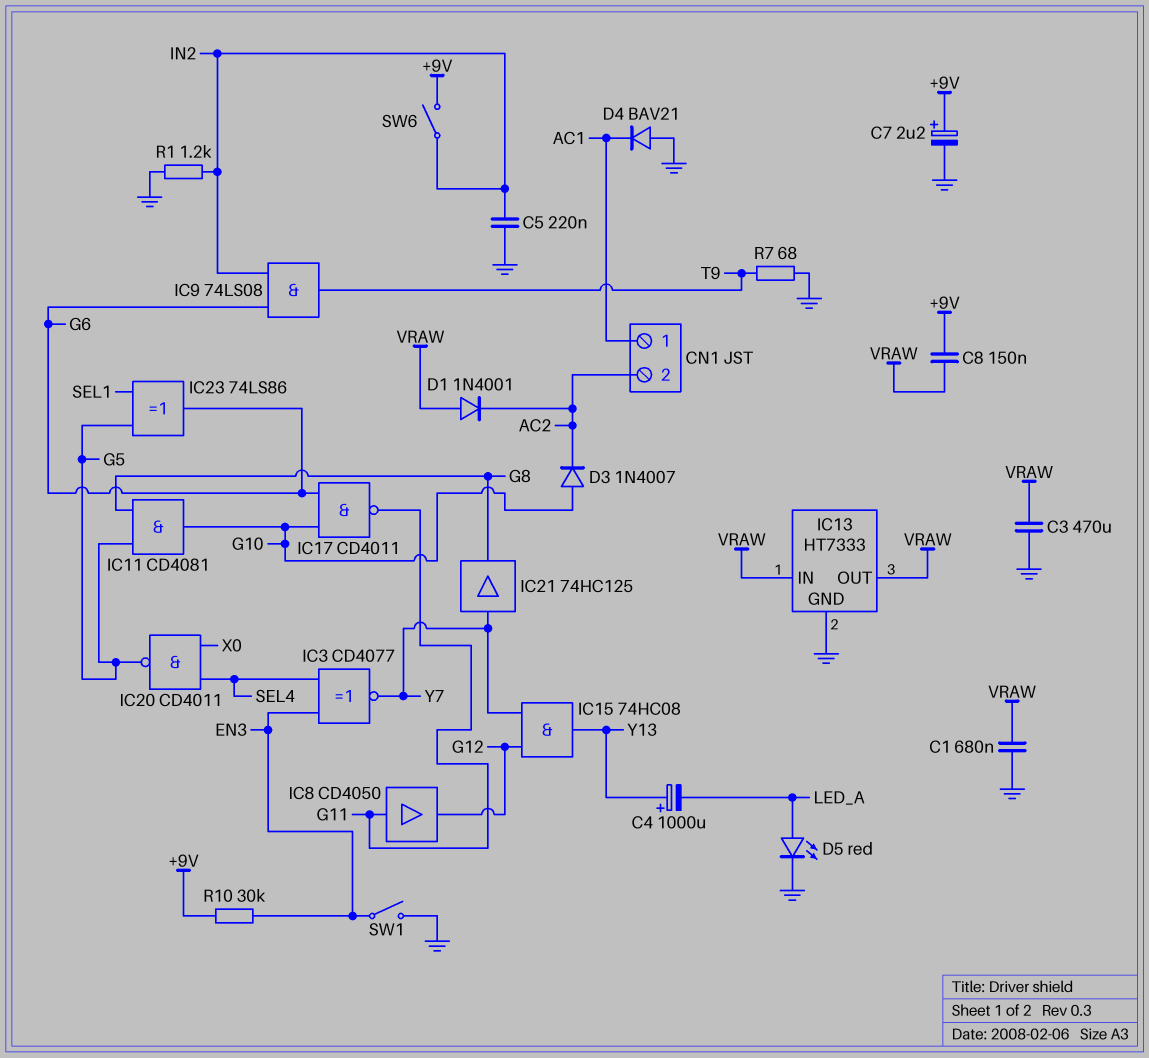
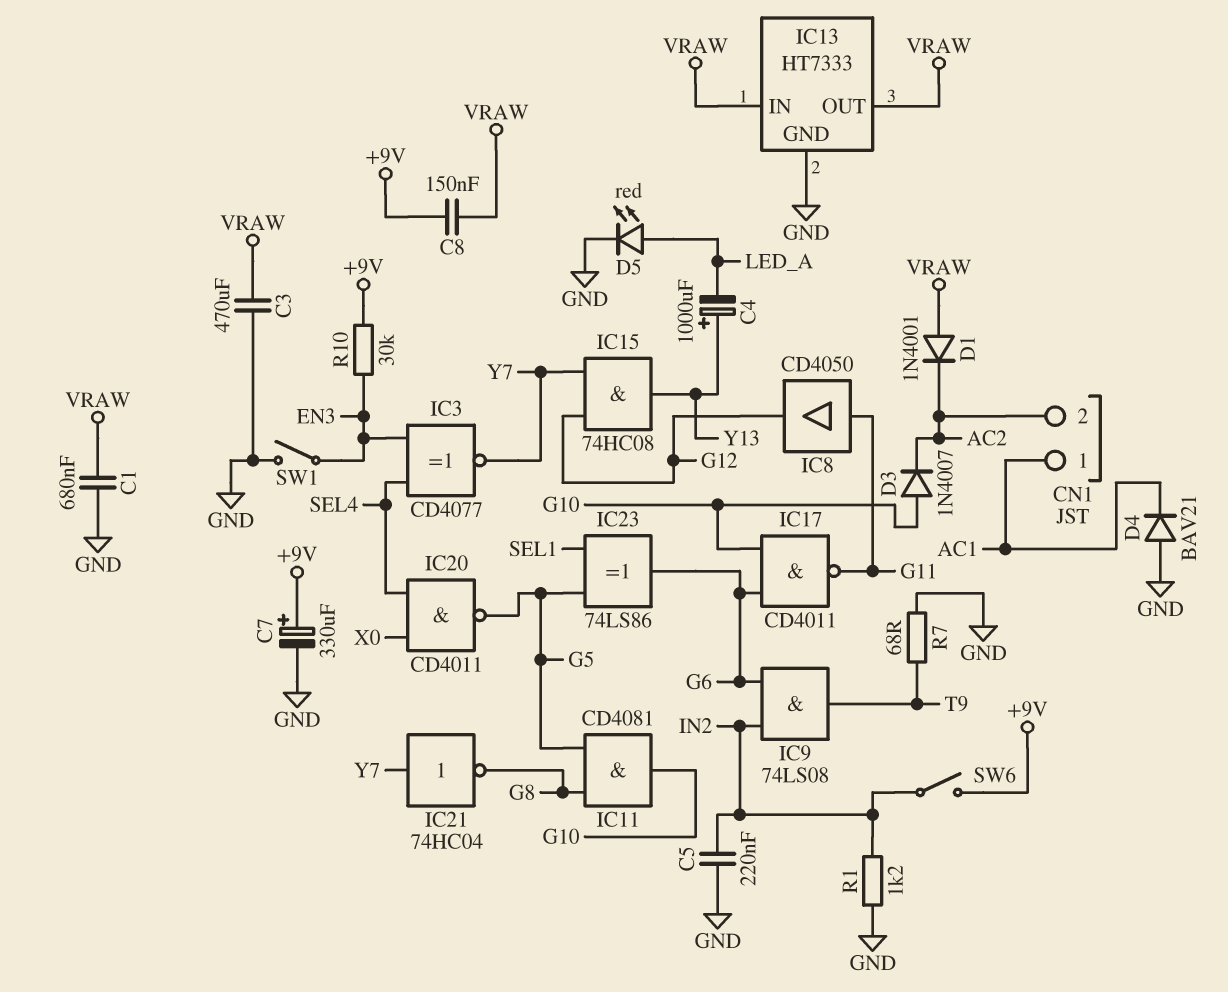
C7: 2.2uF (plus +9V, minus GND) -> 330uF (plus +9V, minus GND)
IC21: buffer 74HC125 (in Y7, out G8) -> NOT 74HC04 (in Y7, out G8)

